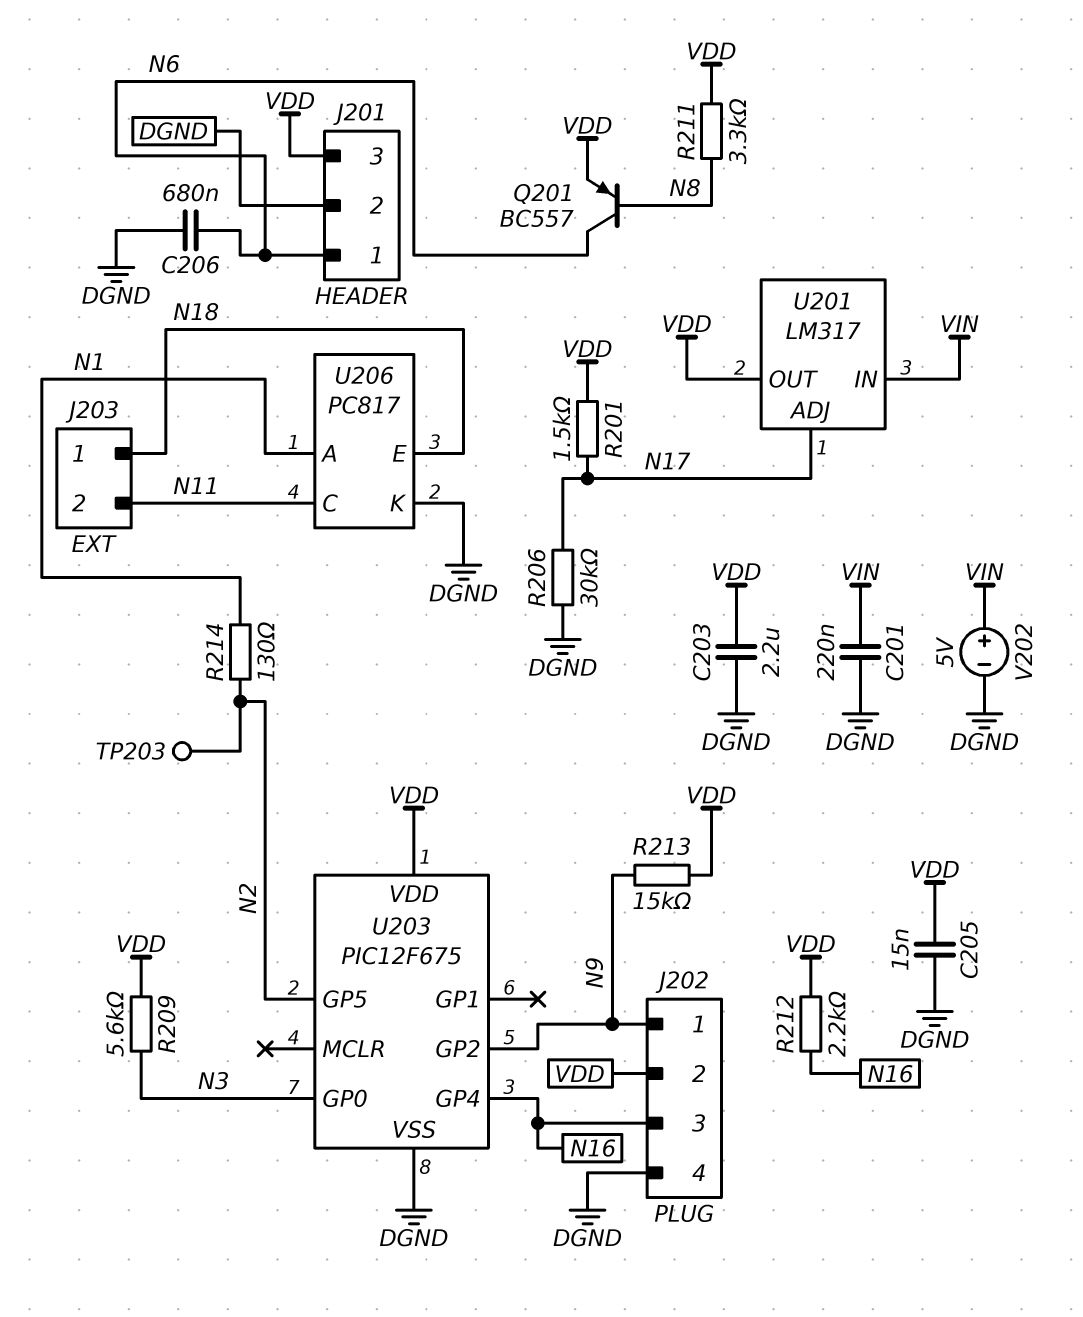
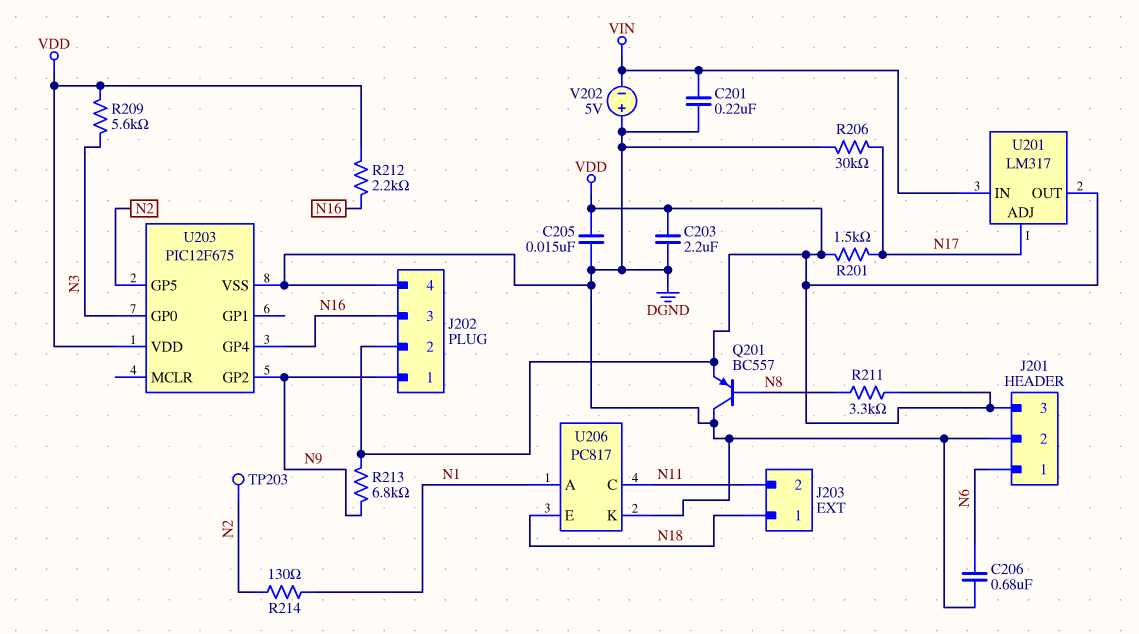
Q201: PNP BC557 (B N8, C N6, E VDD) -> PNP BC557 (B N8, C DGND, E VDD)
R213: 15k (N9, VDD) -> 6.8k (N9, VDD)
V202: 5V (plus VIN, minus DGND) -> 5V (plus DGND, minus VIN)

